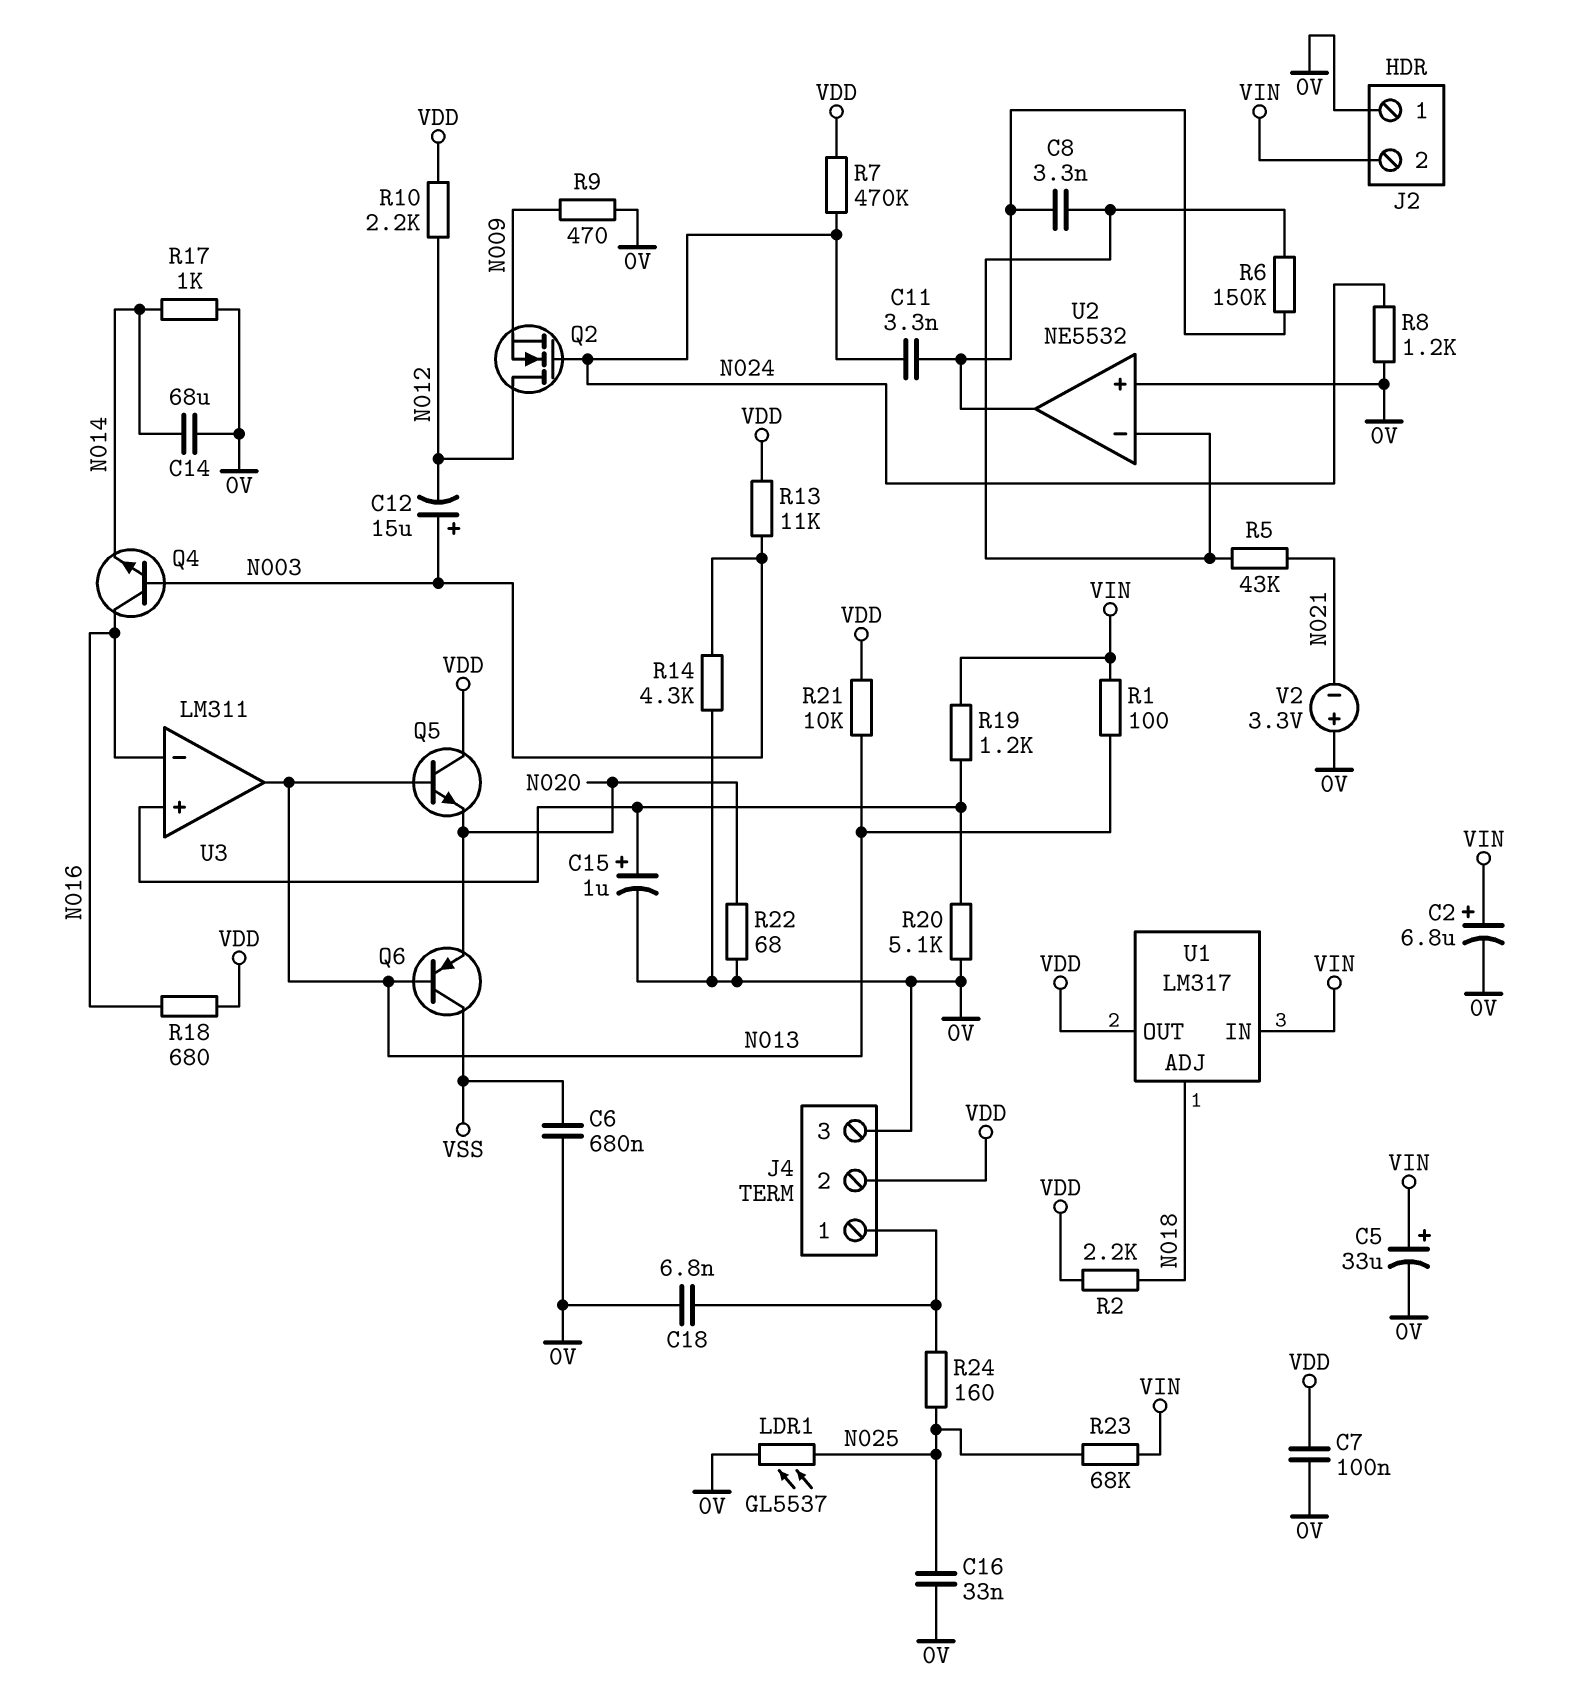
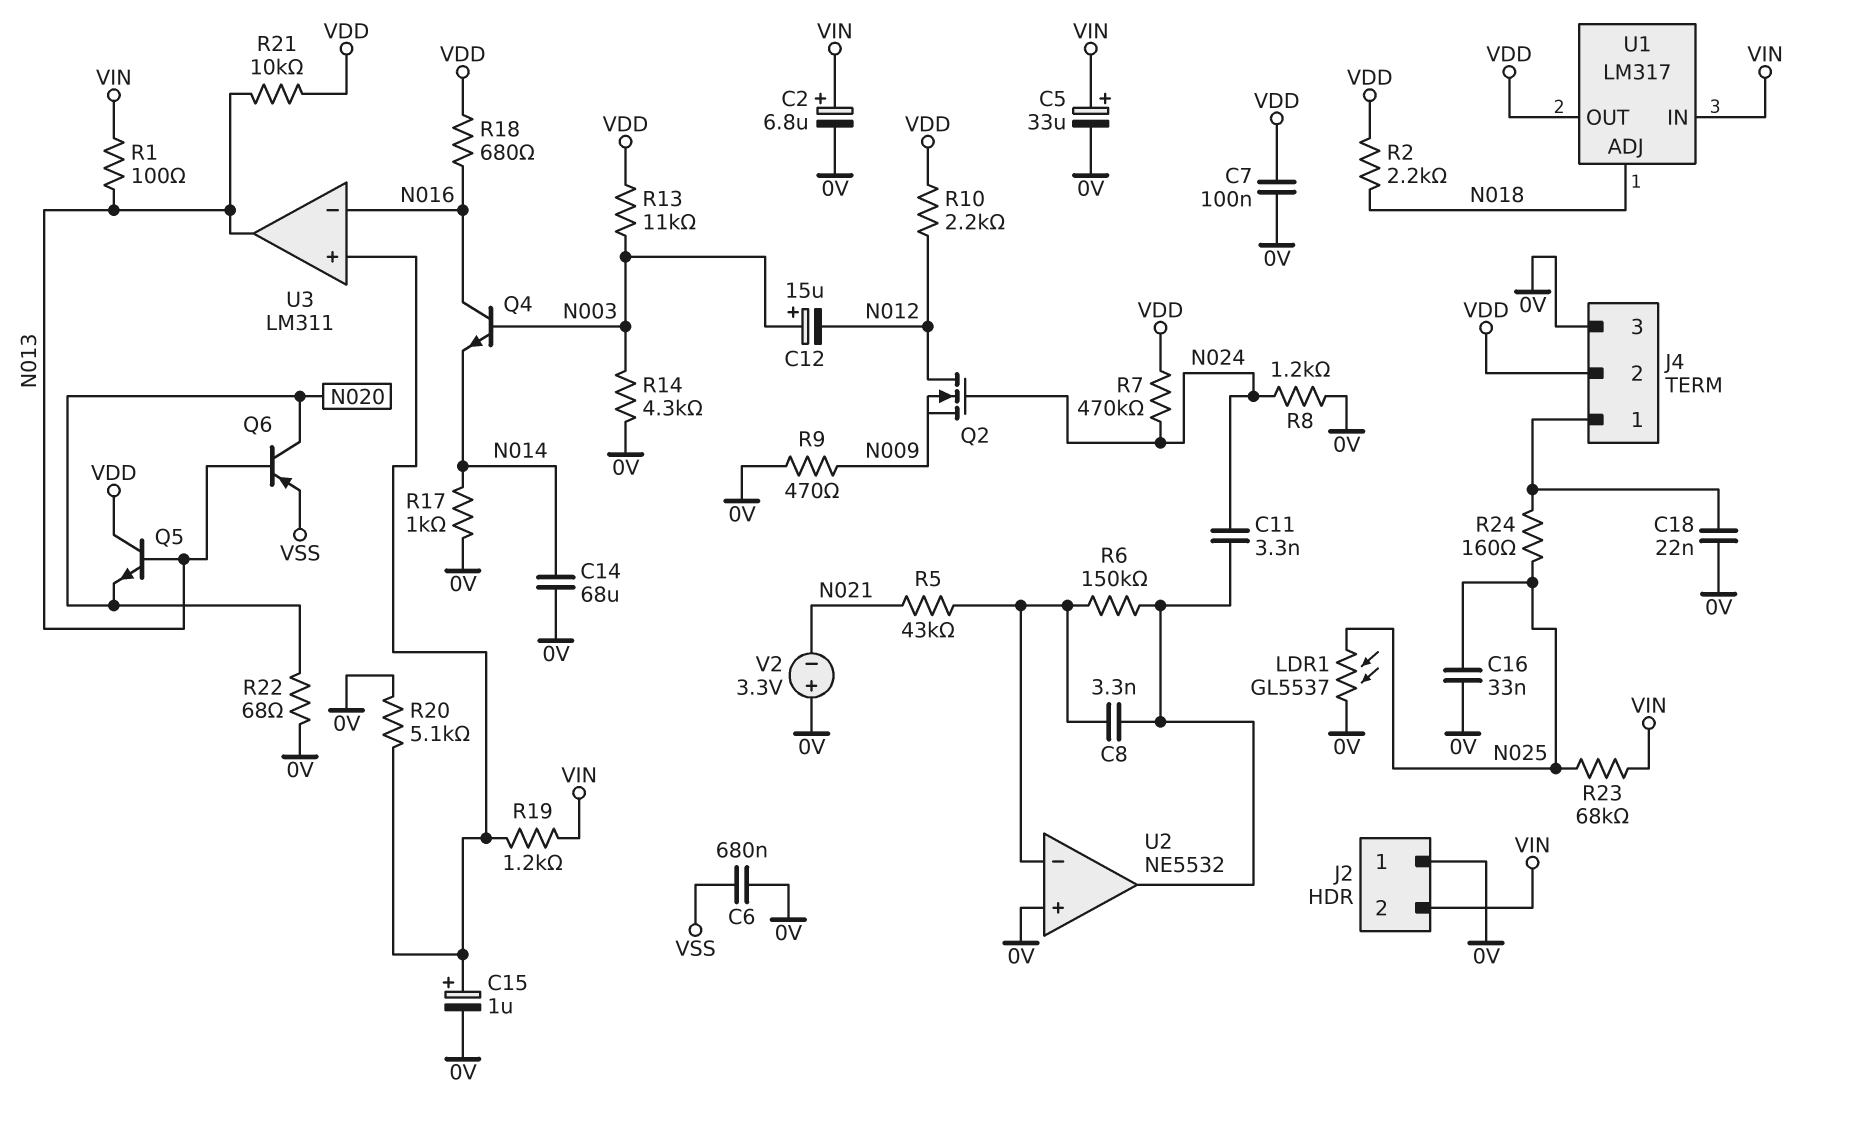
C18: 6.8nF (0V, J4/1) -> 22nF (0V, J4/1)
Q6: PNP (B N013, C VSS, E N020) -> PNP (B N013, C N020, E VSS)

